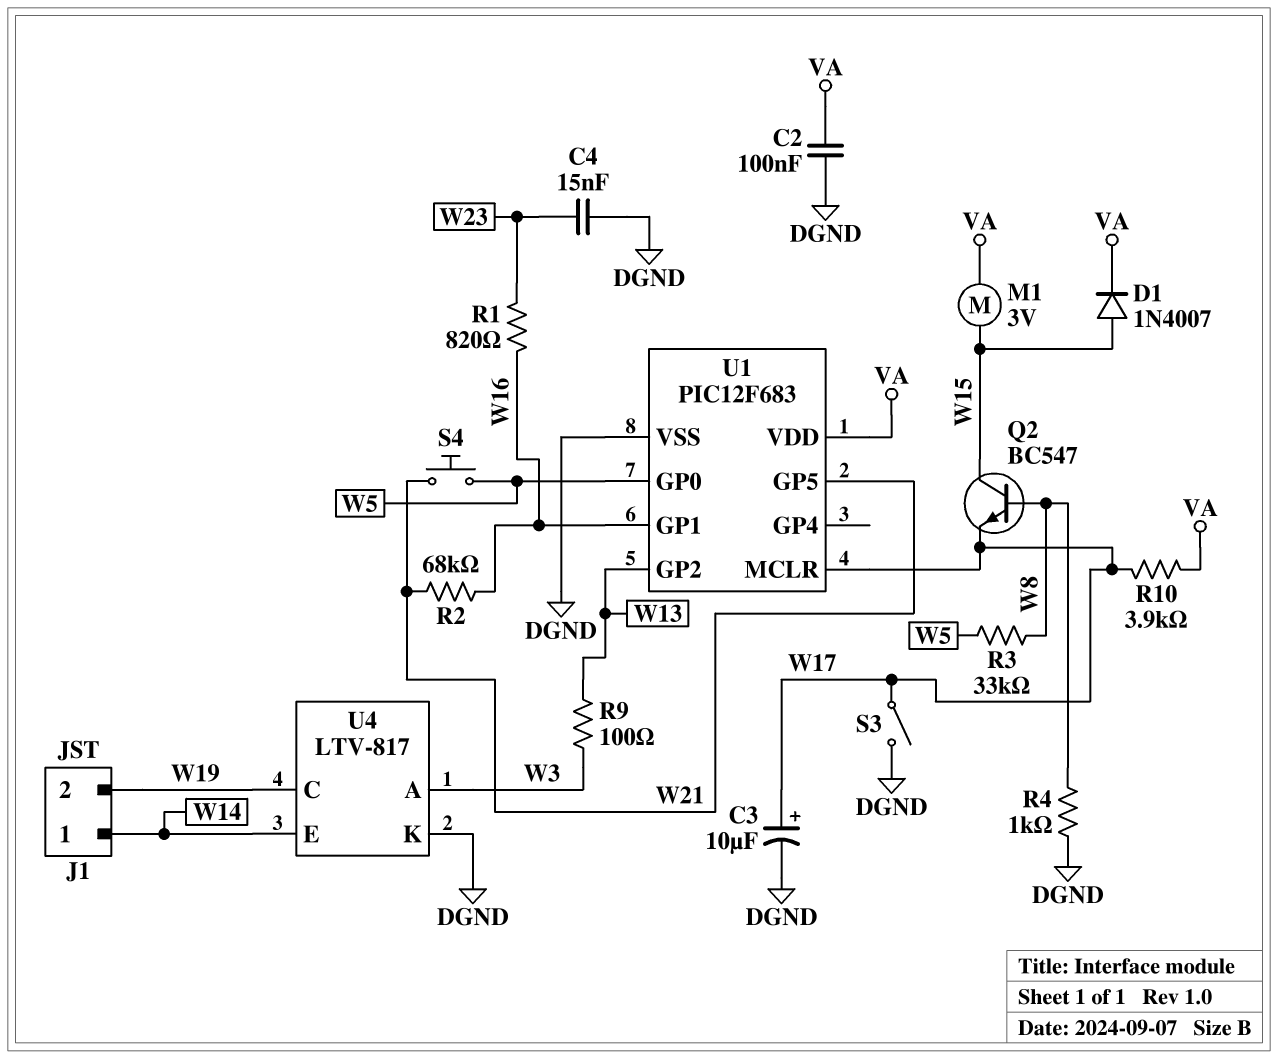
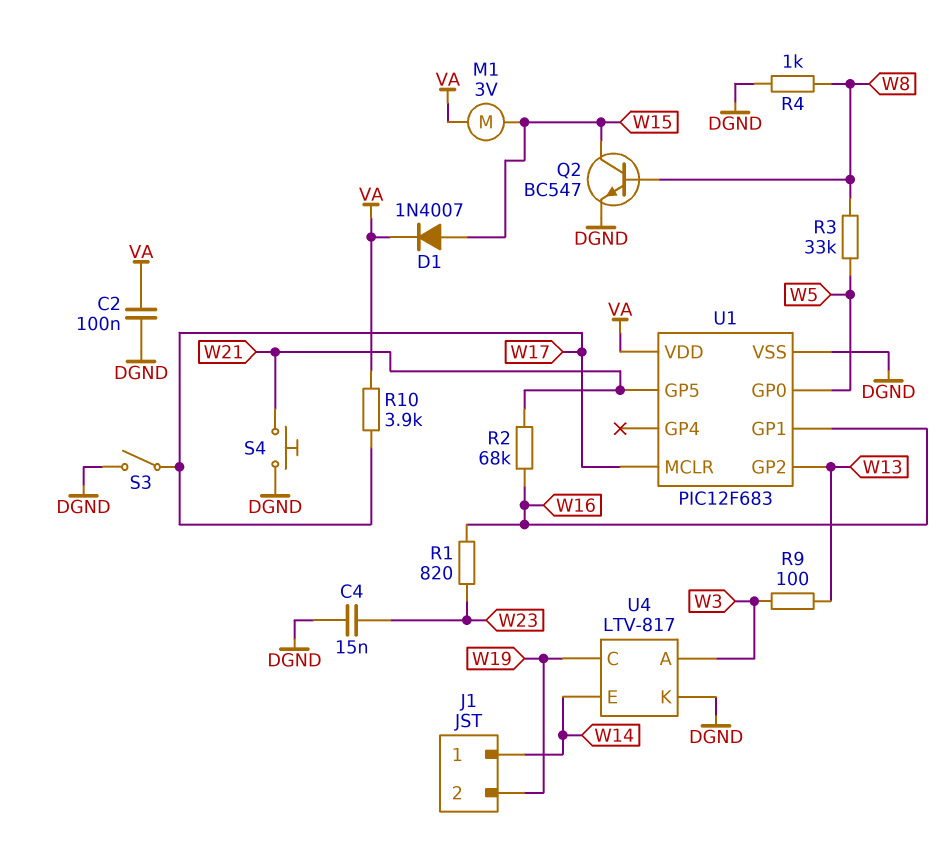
C3: 10uF (plus W17, minus DGND) -> none
Q2: NPN BC547 (B W8, C W15, E W17) -> NPN BC547 (B W8, C W15, E DGND)
S4: button (W5, W21) -> button (DGND, W21)

